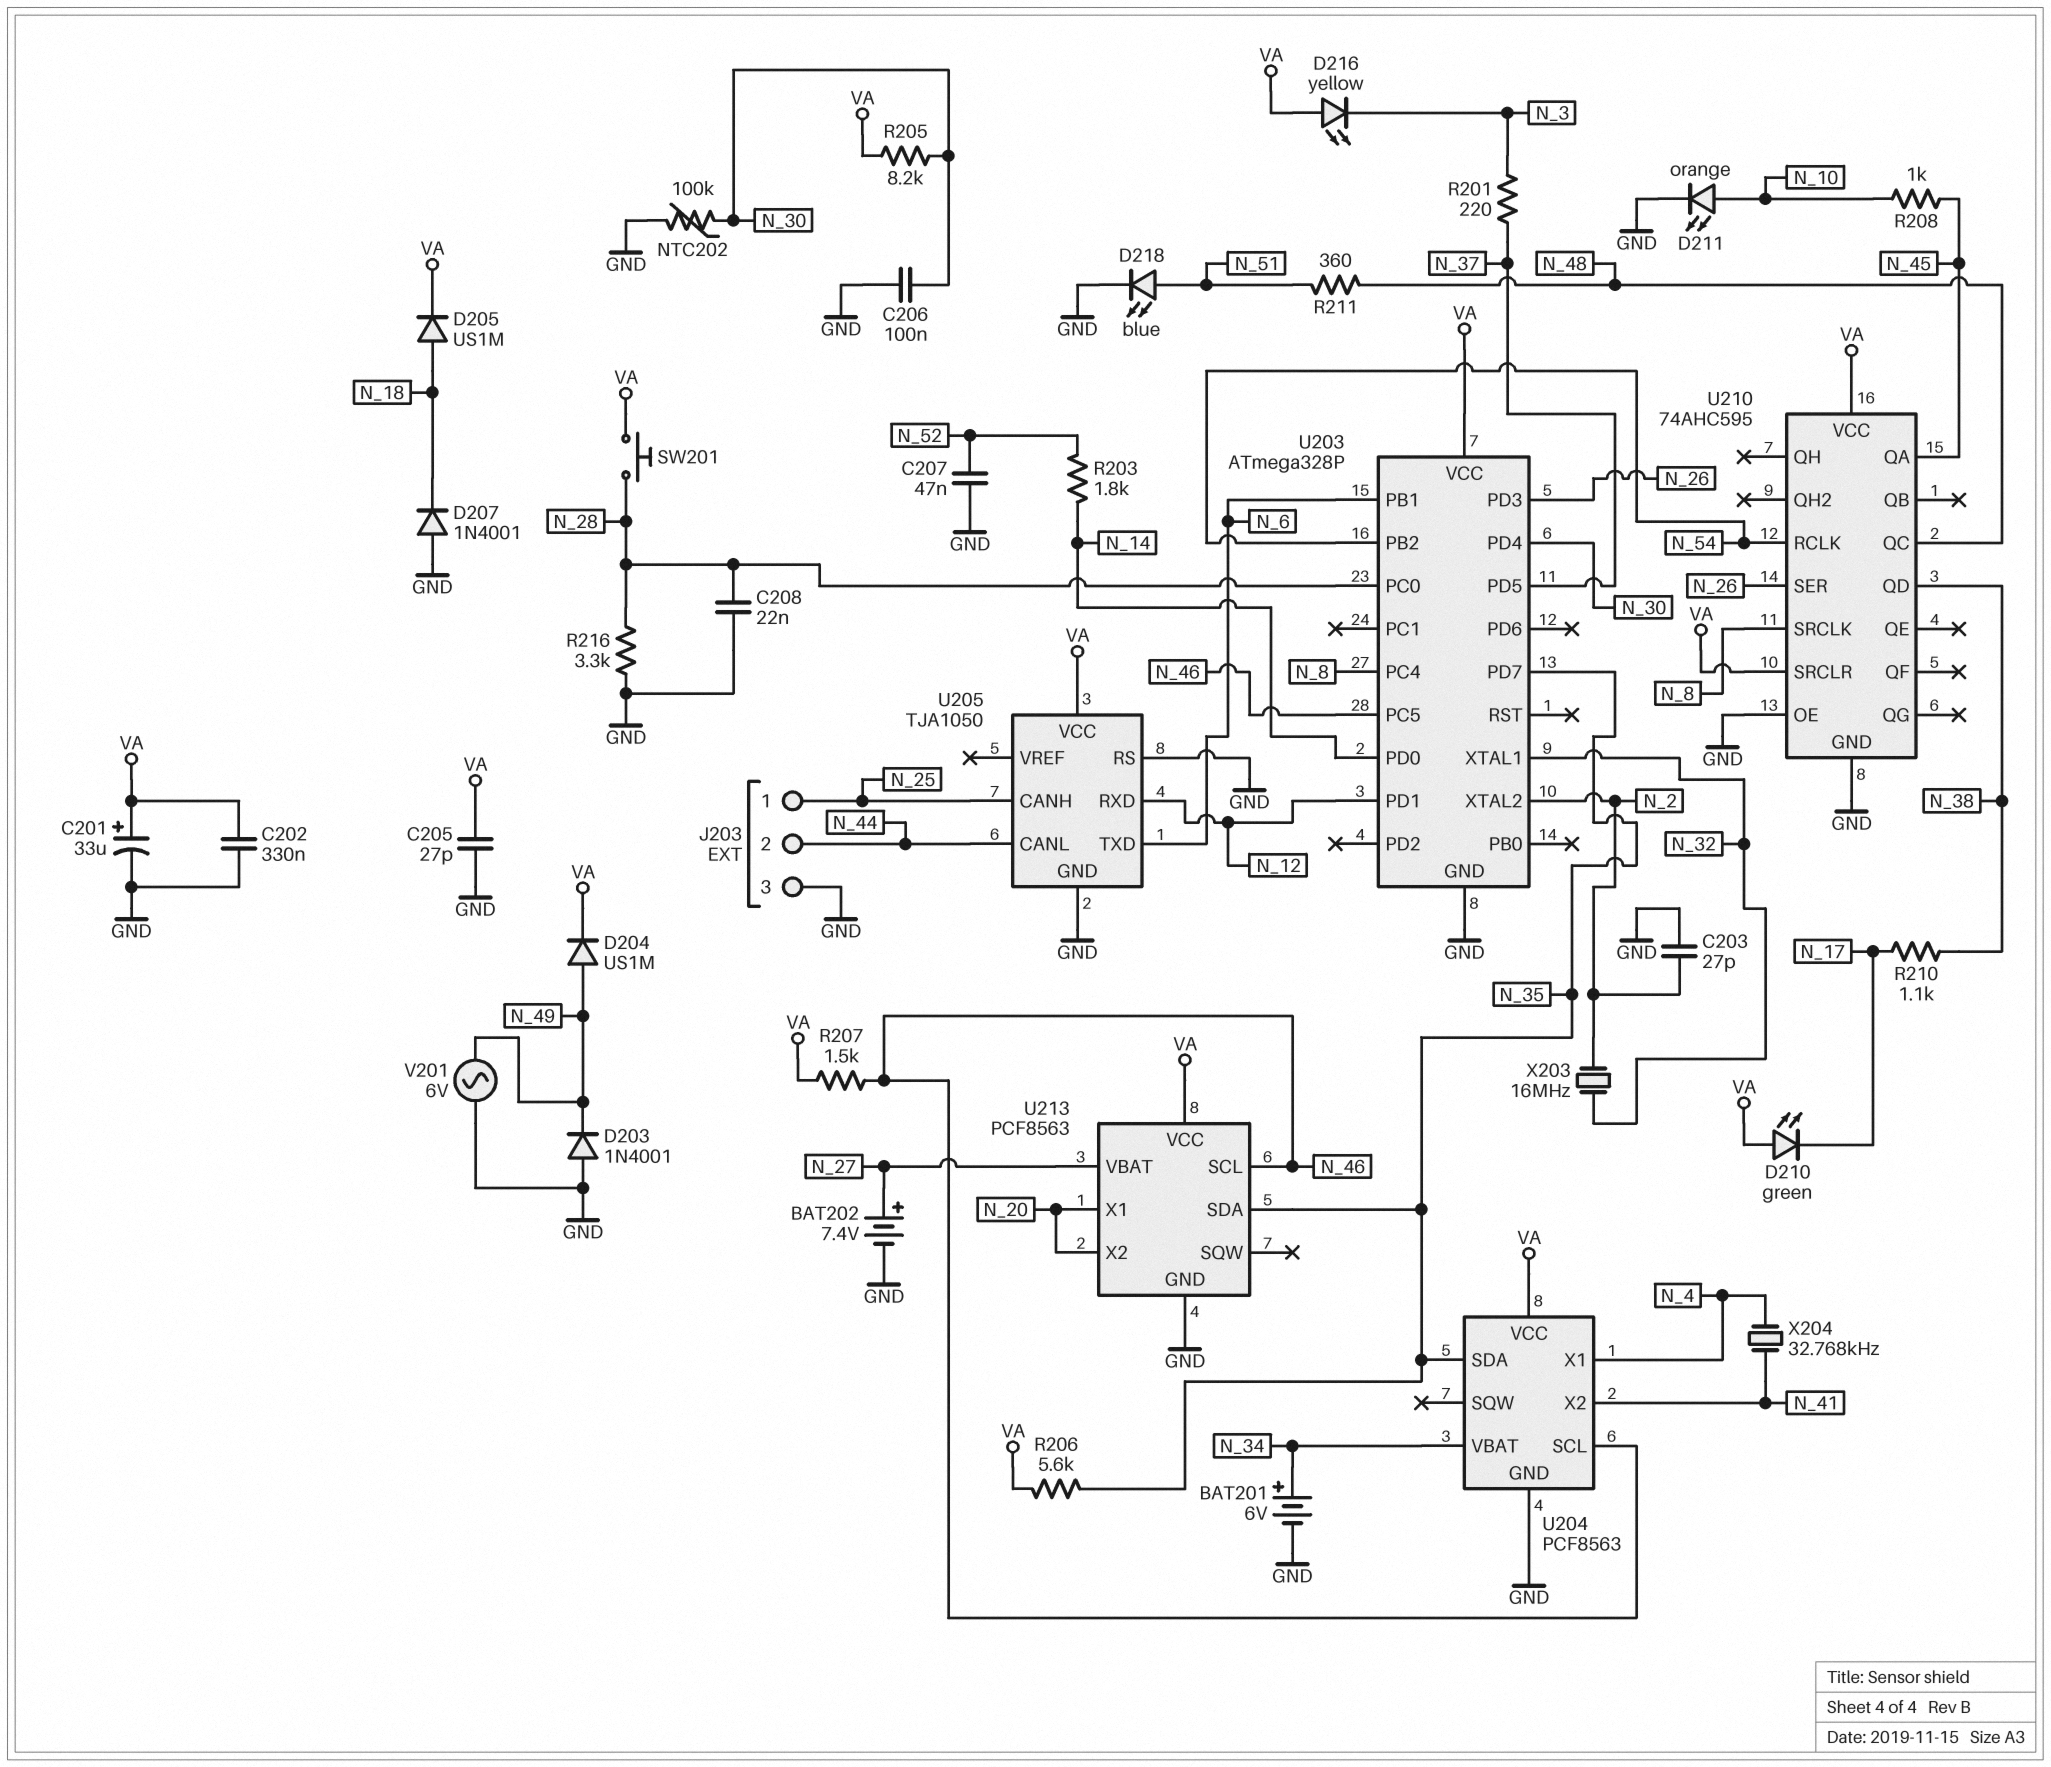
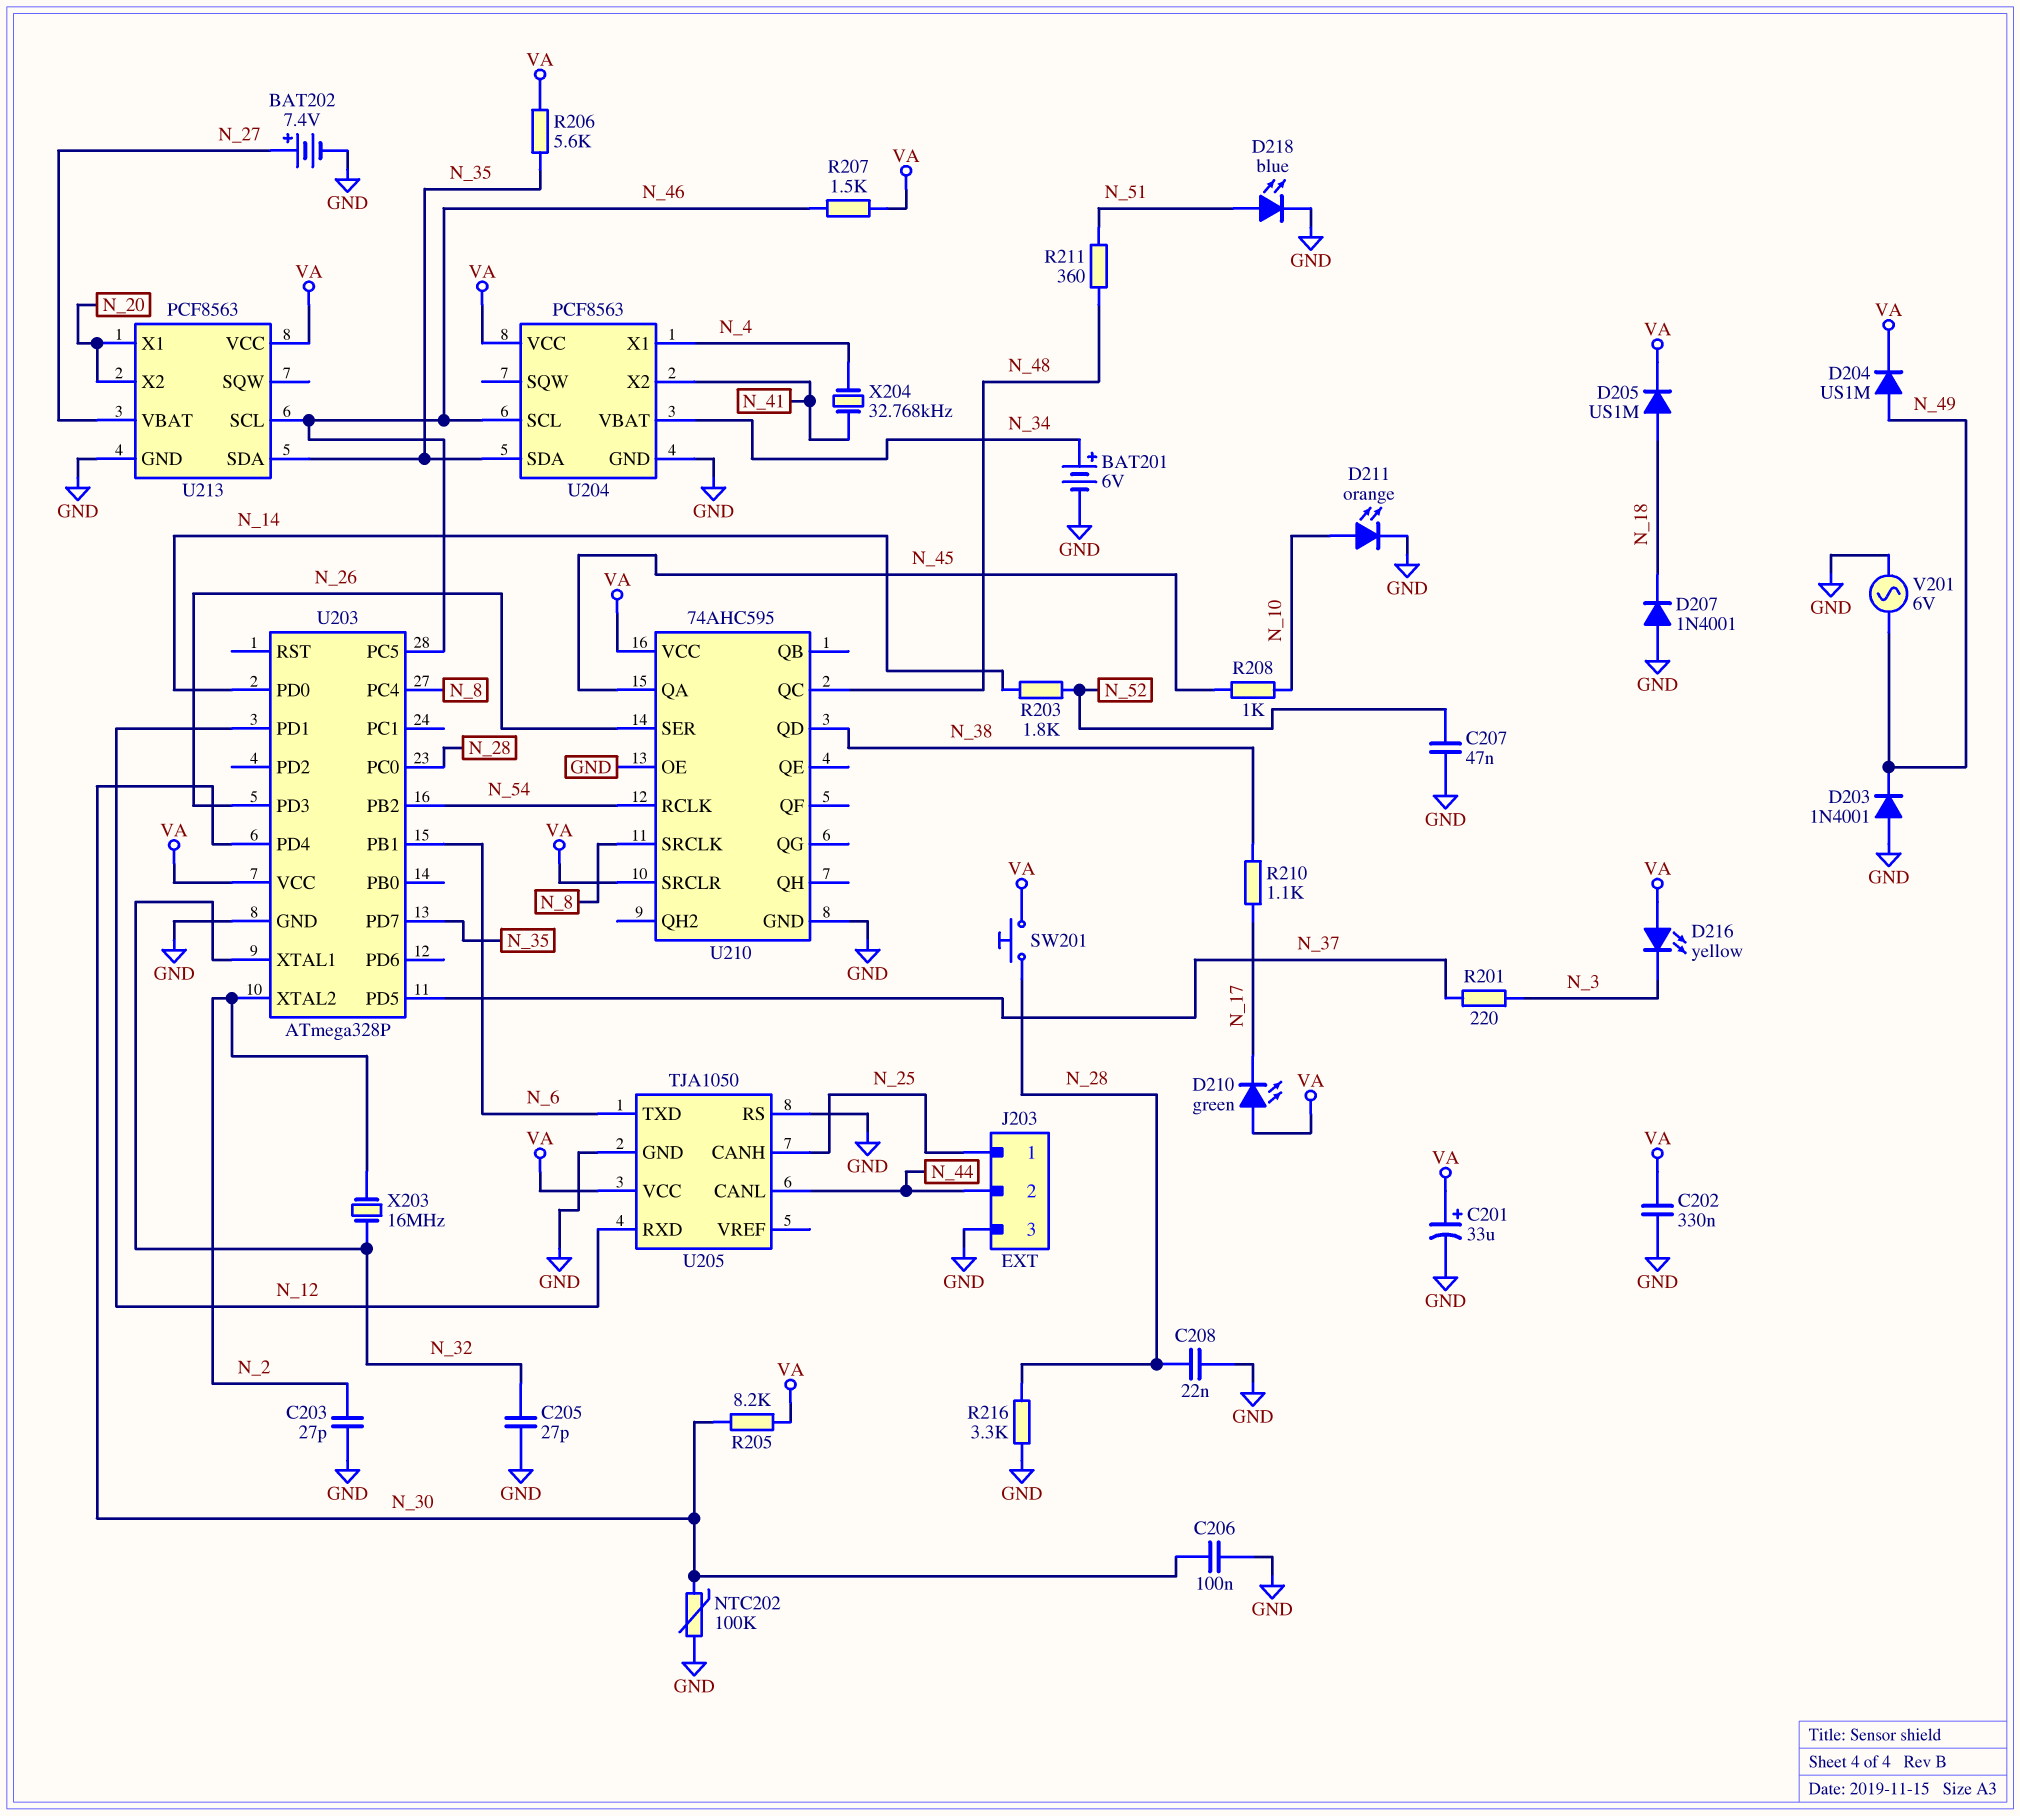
C205: 27pF (GND, VA) -> 27pF (GND, N_32)

